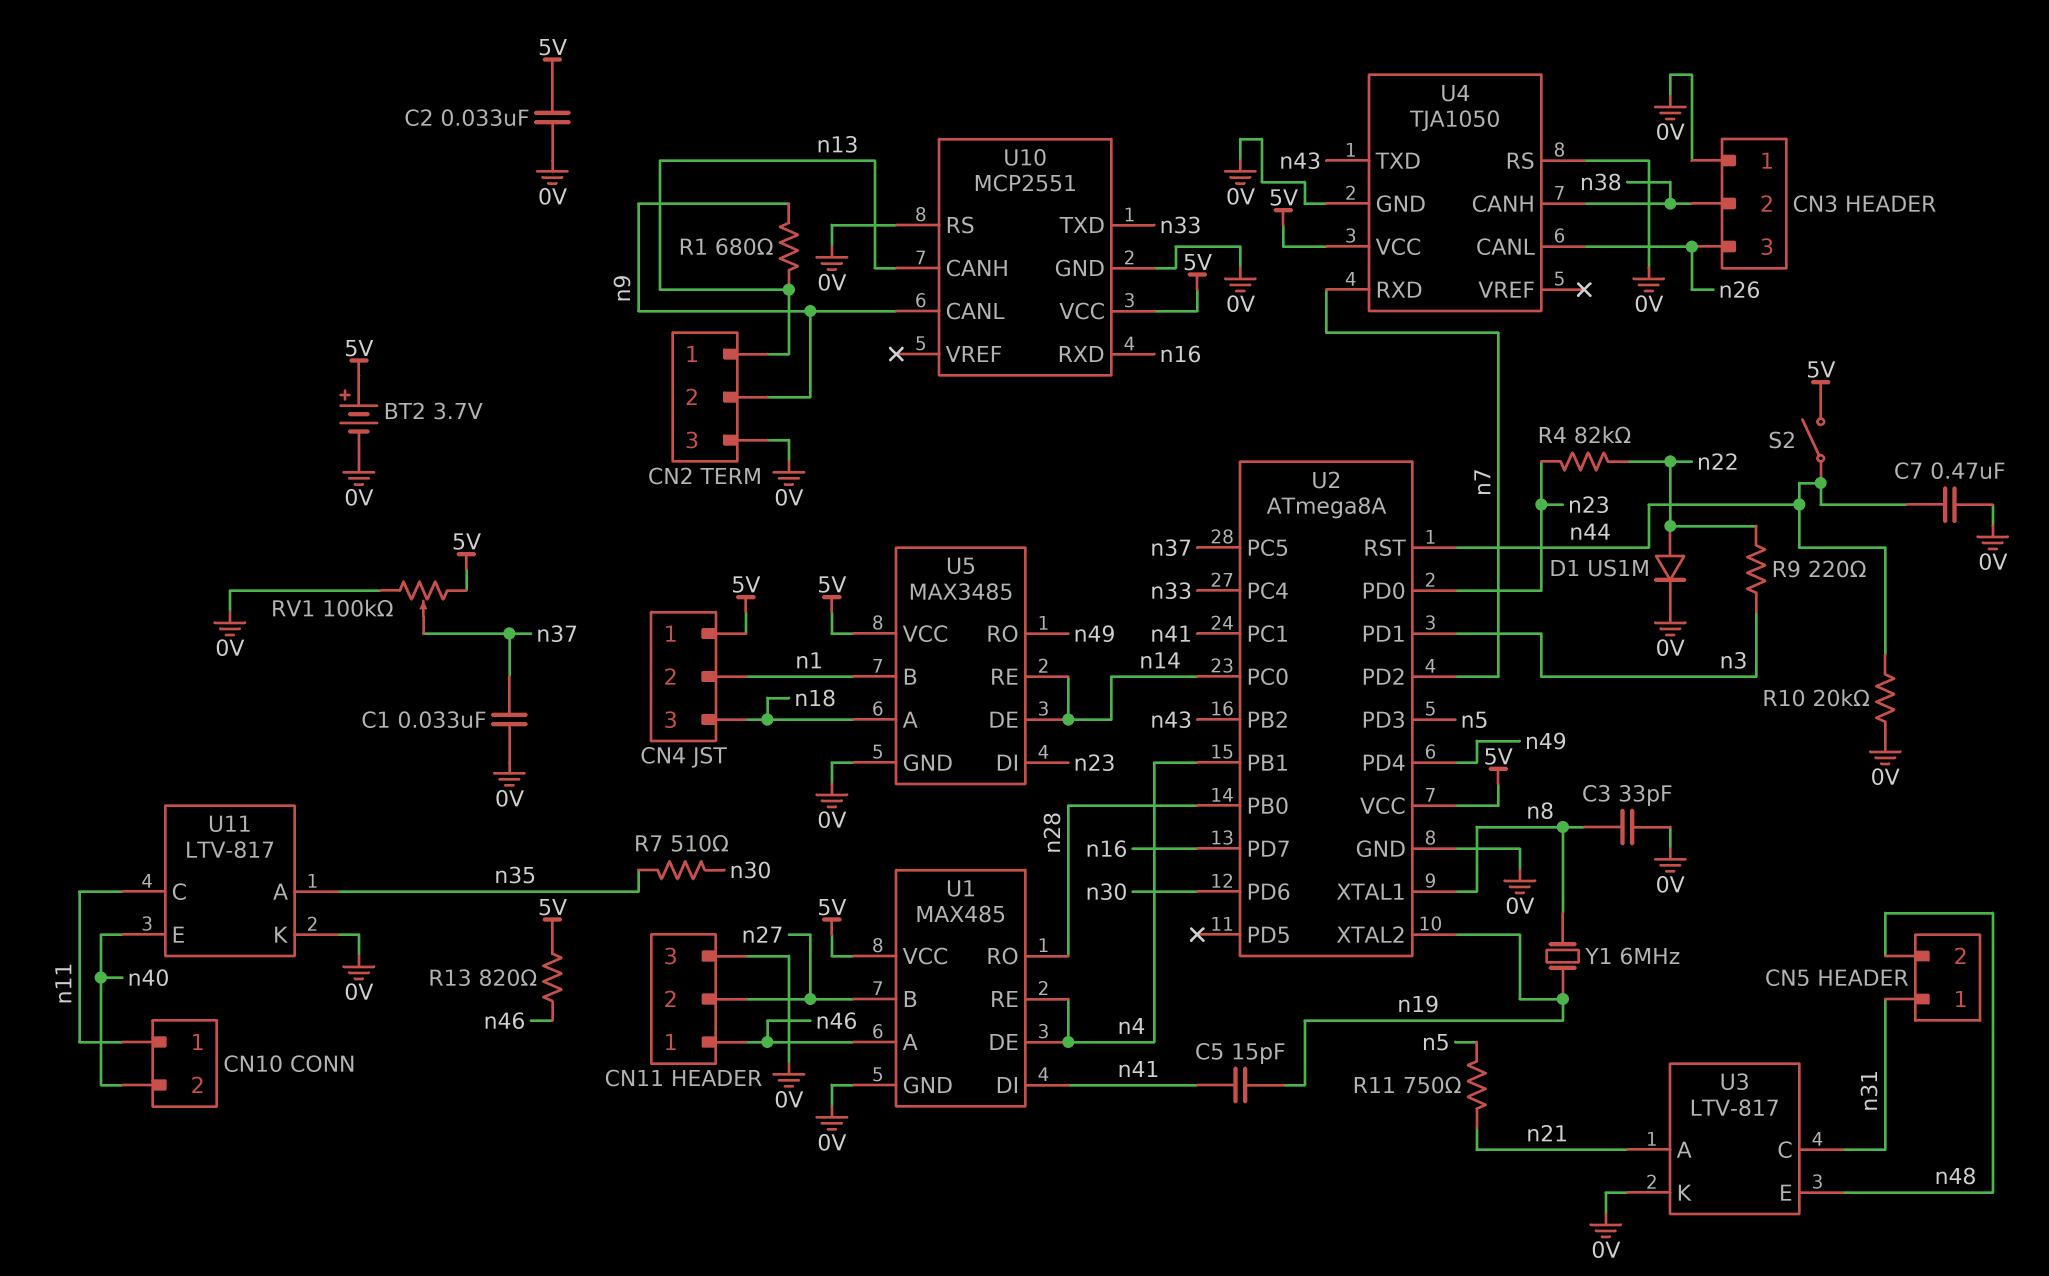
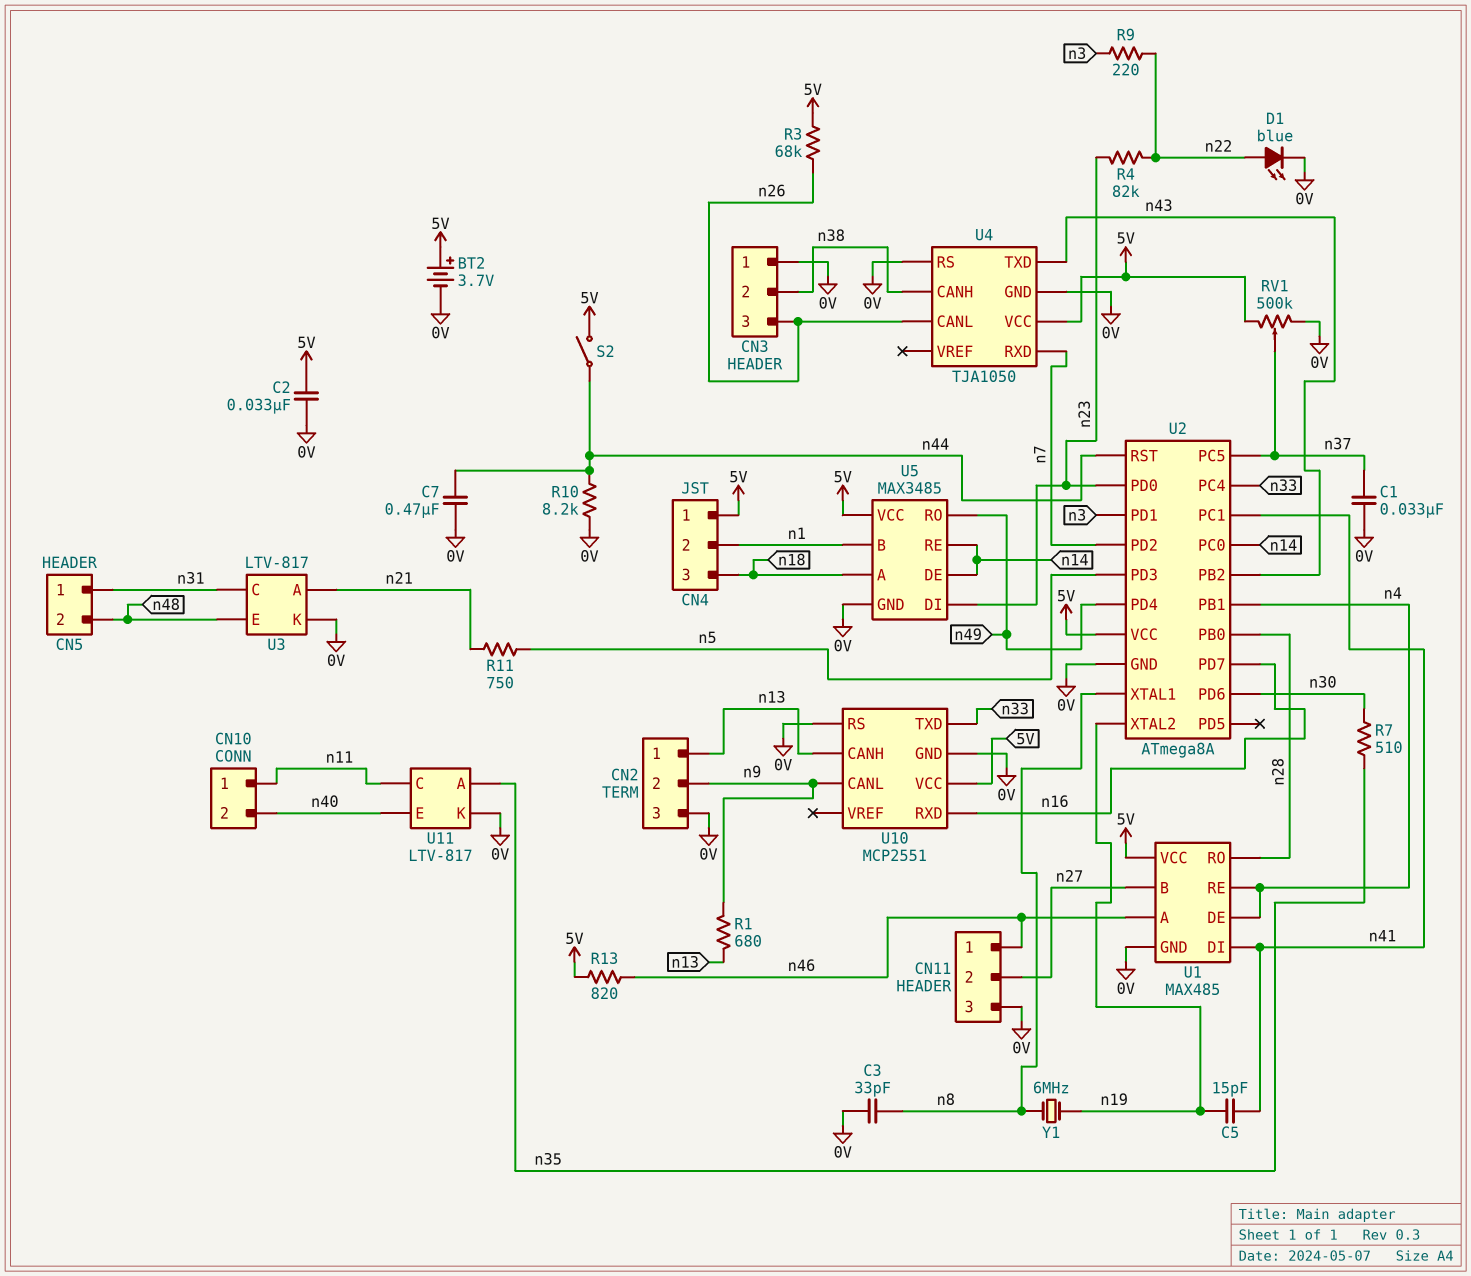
D1: diode US1M (A n22, K 0V) -> LED blue (A n22, K 0V)
R3: none -> 68k (5V, n26)
R10: 20k (0V, n44) -> 8.2k (0V, n44)
RV1: 100k (0V, 5V, wiper n37) -> 500k (0V, 5V, wiper n37)

